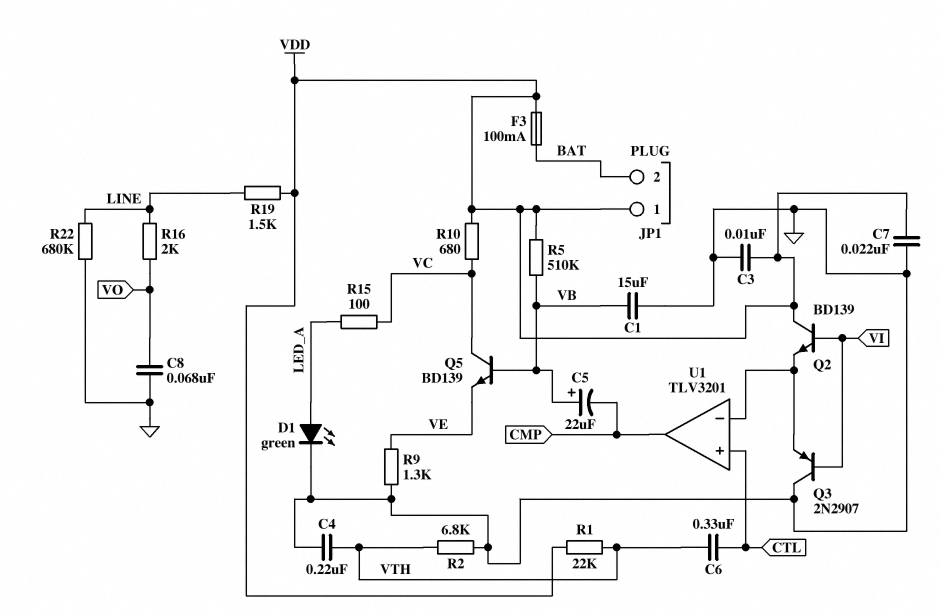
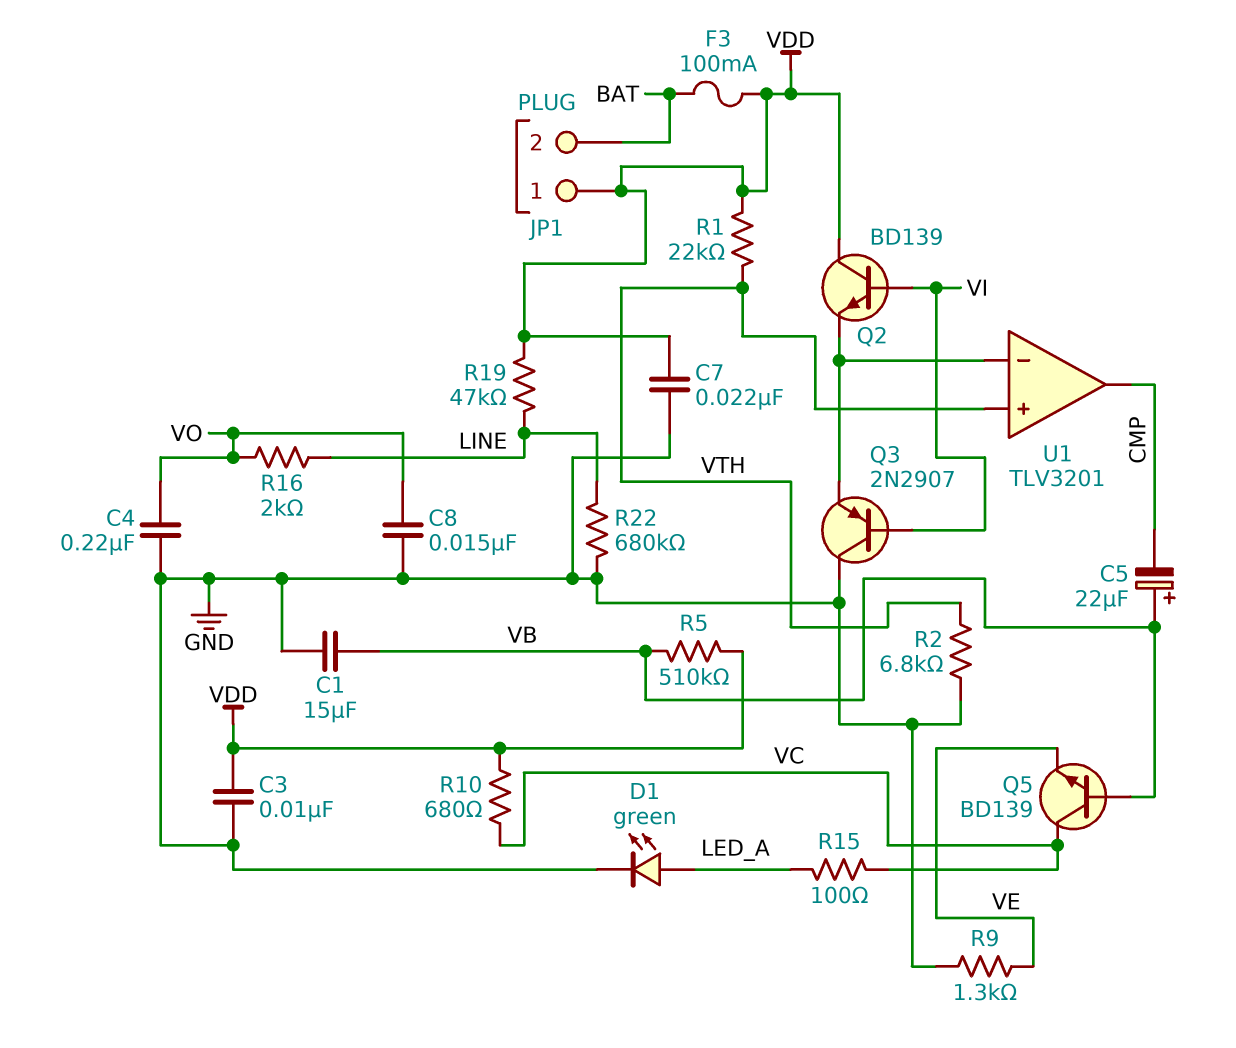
C4: 220nF (GND, VTH) -> 220nF (GND, VO)
C6: 330nF (CTL, VTH) -> none
C8: 68nF (GND, VO) -> 15nF (GND, VO)
R19: 1.5k (LINE, VDD) -> 47k (LINE, VDD)
U1 pin in+: CTL -> VTH

